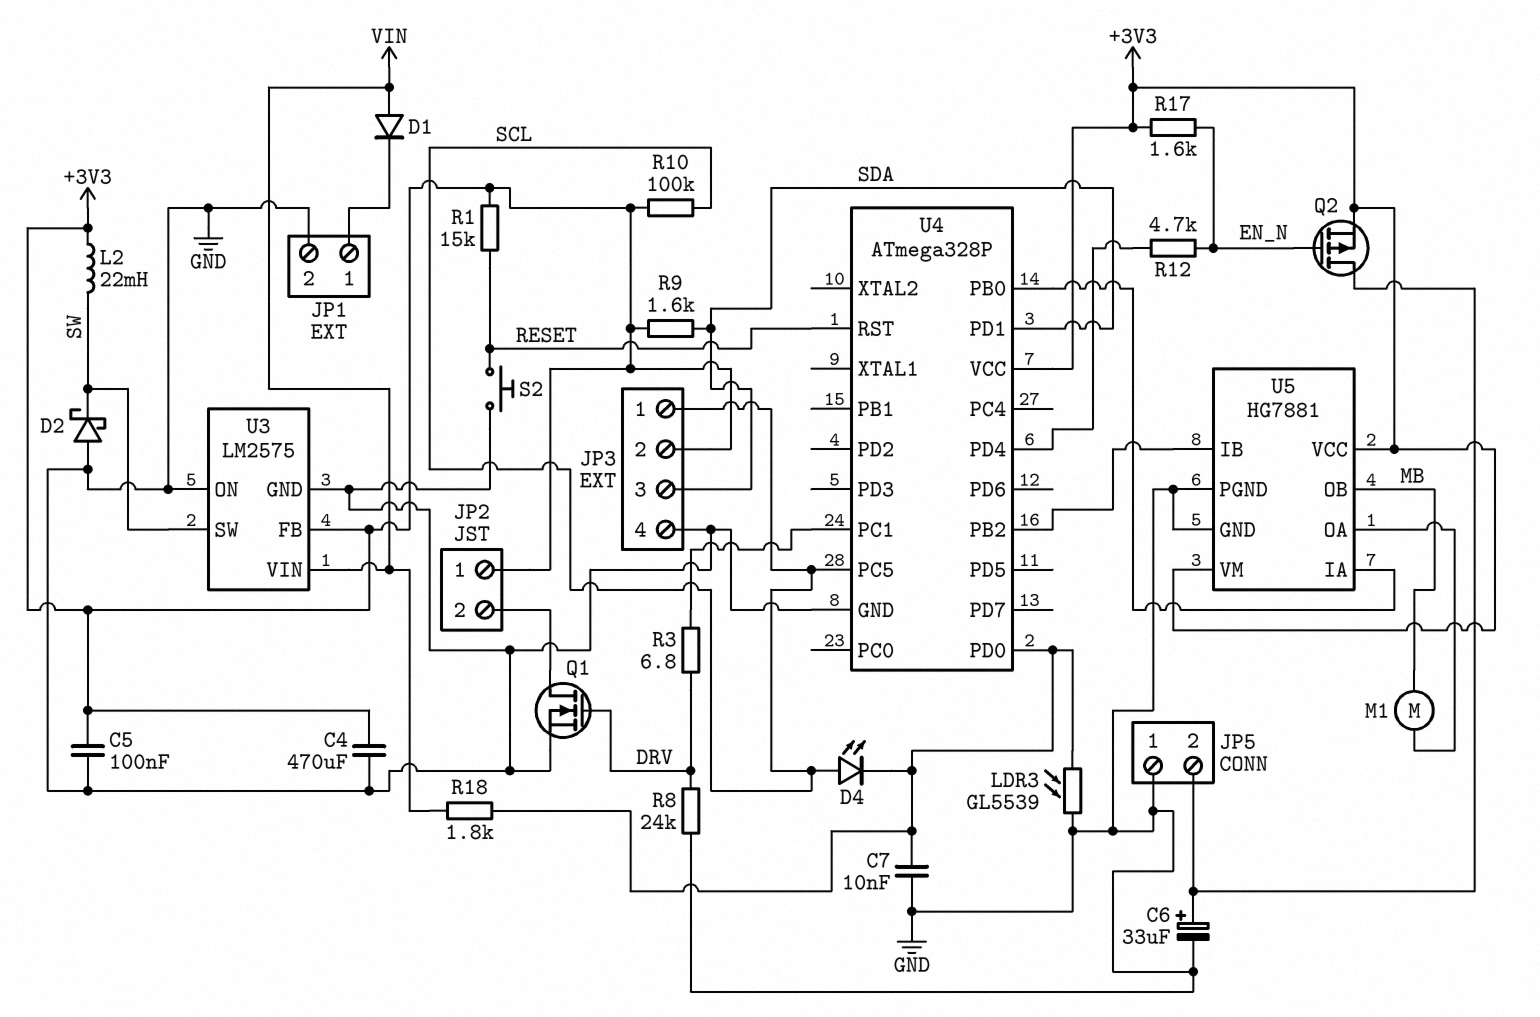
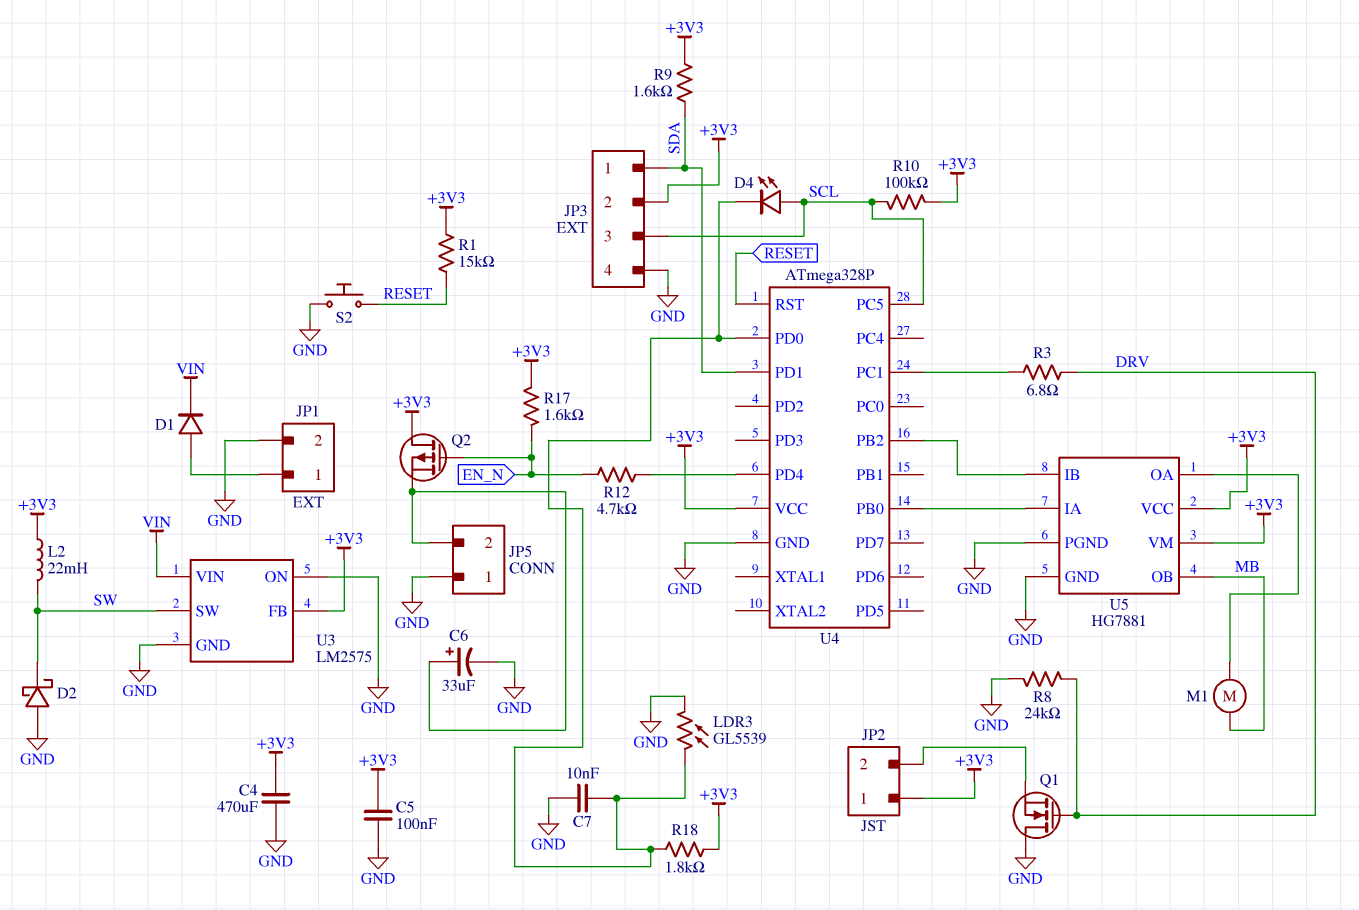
D1: diode (A VIN, K JP1/1) -> diode (A JP1/1, K VIN)
JP3 pin 1: SCL -> SDA
JP3 pin 3: SDA -> SCL
Q1: NMOS (G DRV, D JP2/2, S GND) -> NMOS (G DRV, D GND, S JP2/2)
Q2: PMOS (G EN_N, D JP5/2, S +3V3) -> PMOS (G EN_N, D +3V3, S JP5/2)
R18: 1.8k (U4/PD0, VIN) -> 1.8k (+3V3, U4/PD0)

